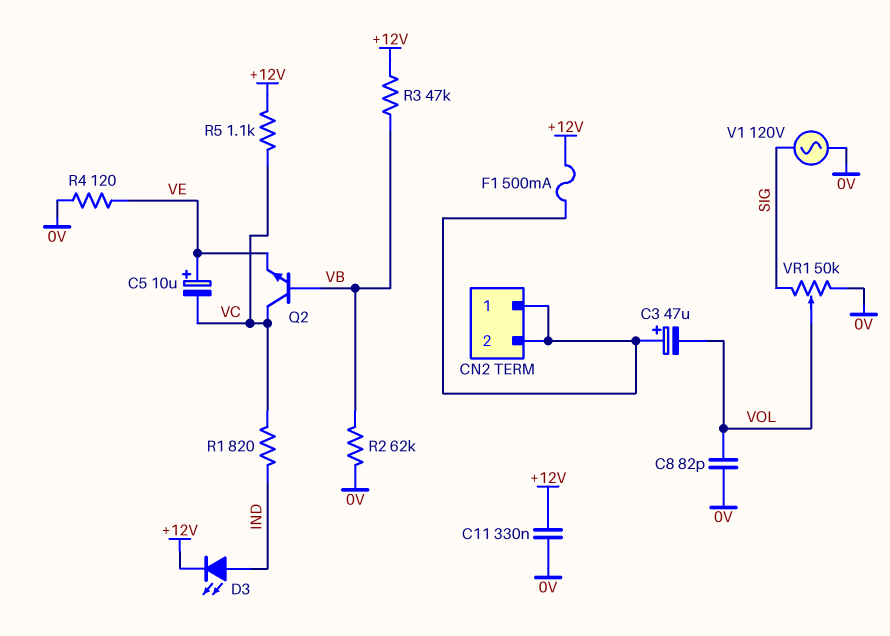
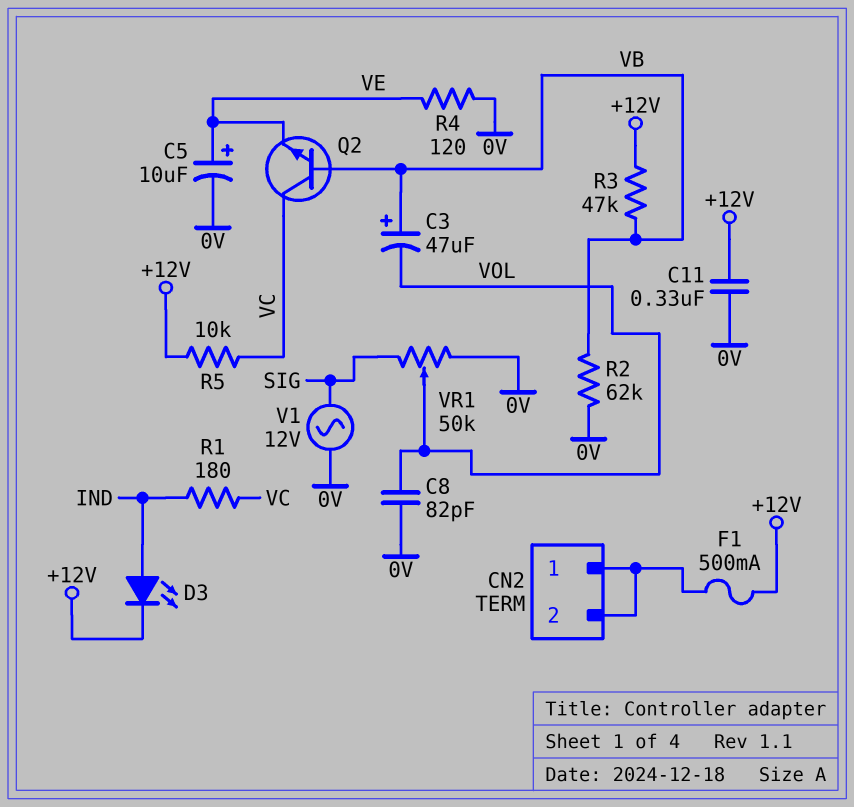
C3: 47uF (plus CN2/1, minus VOL) -> 47uF (plus VB, minus VOL)
C5: 10uF (plus VE, minus VC) -> 10uF (plus VE, minus 0V)
R1: 820 (IND, VC) -> 180 (IND, VC)
R5: 1.1k (+12V, VC) -> 10k (+12V, VC)
V1: AC 120V (0V, SIG) -> AC 12V (0V, SIG)

